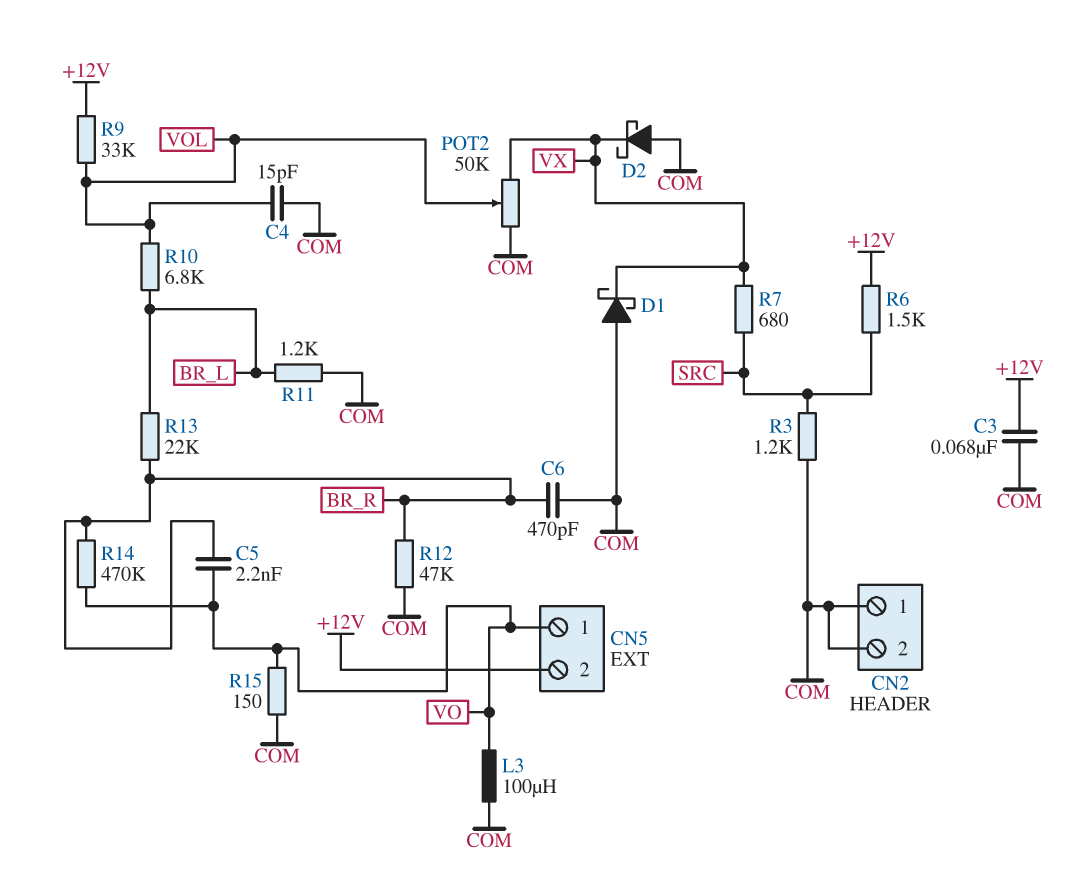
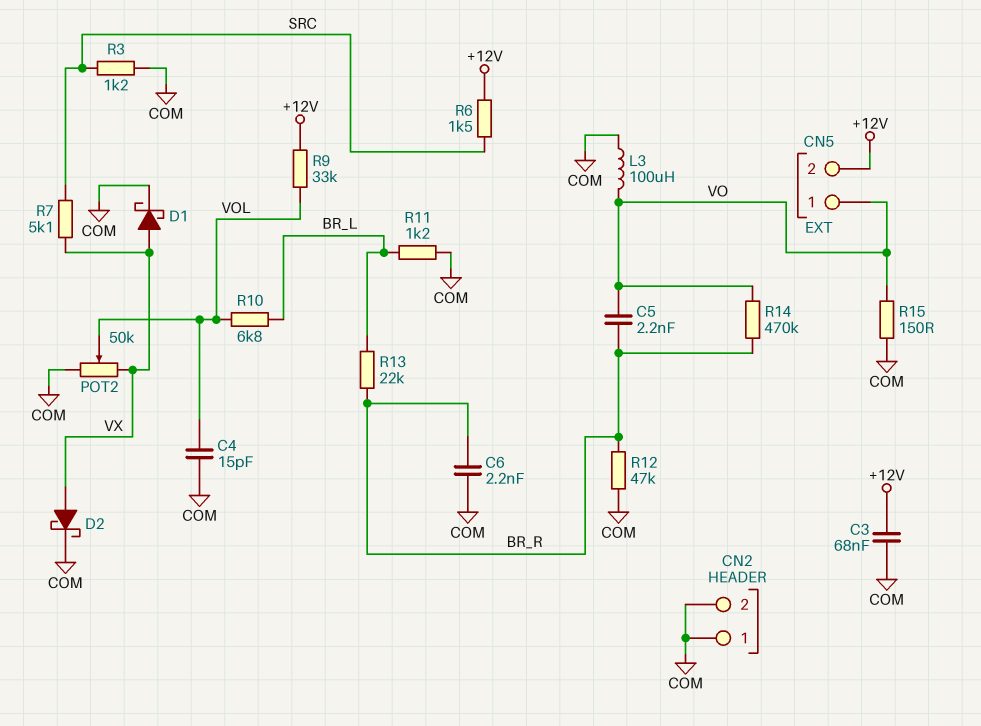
C6: 470pF (BR_R, COM) -> 2.2nF (BR_R, COM)
D1: schottky (A COM, K VX) -> schottky (A VX, K COM)
D2: schottky (A COM, K VX) -> schottky (A VX, K COM)
R7: 680 (SRC, VX) -> 5.1k (SRC, VX)

